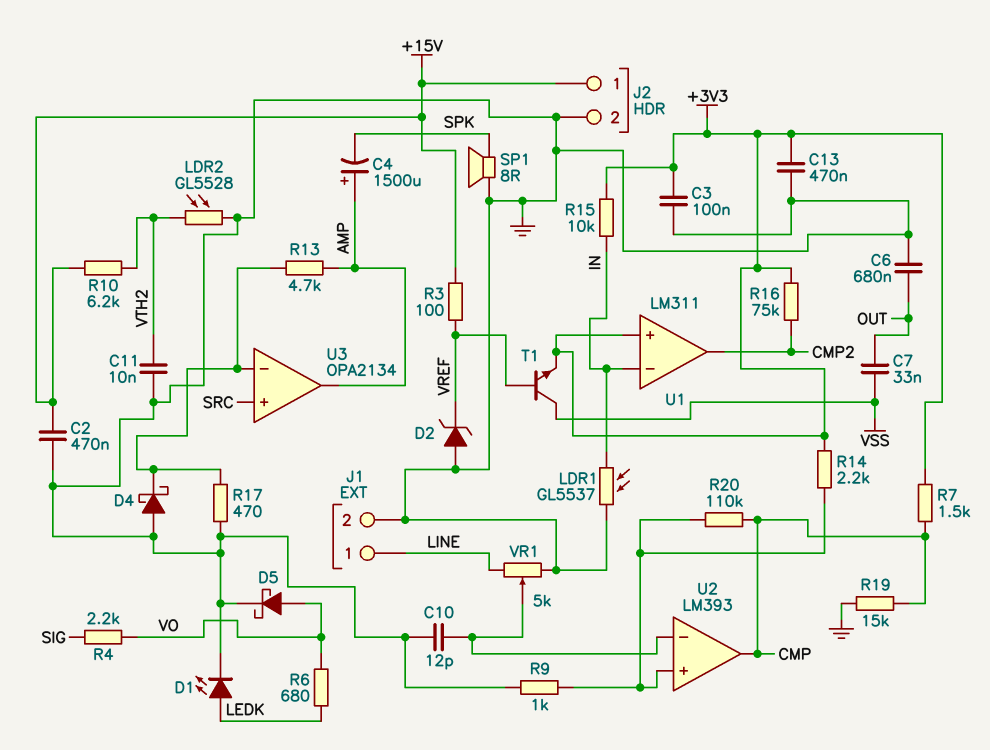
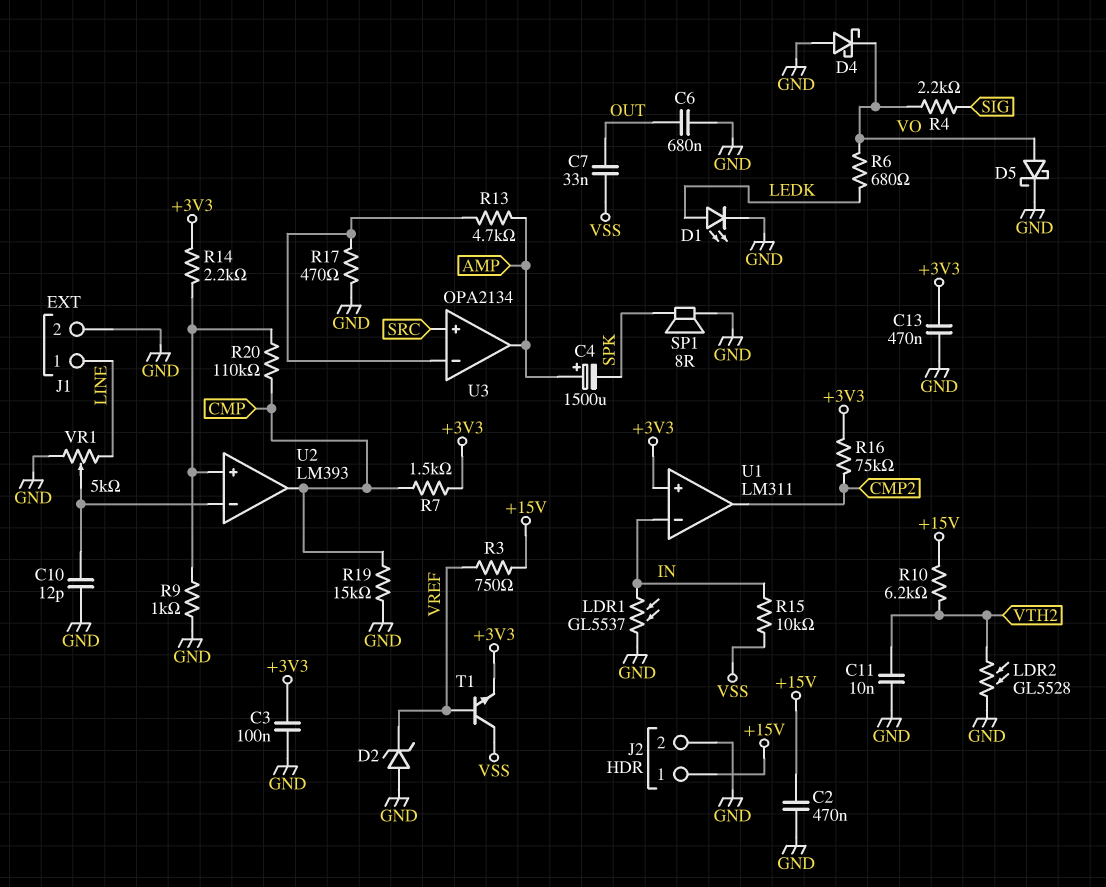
D4: schottky (A GND, K U3/in-) -> schottky (A GND, K VO)
R3: 100 (+15V, VREF) -> 750 (+15V, VREF)
R15: 10k (+3V3, IN) -> 10k (IN, VSS)

